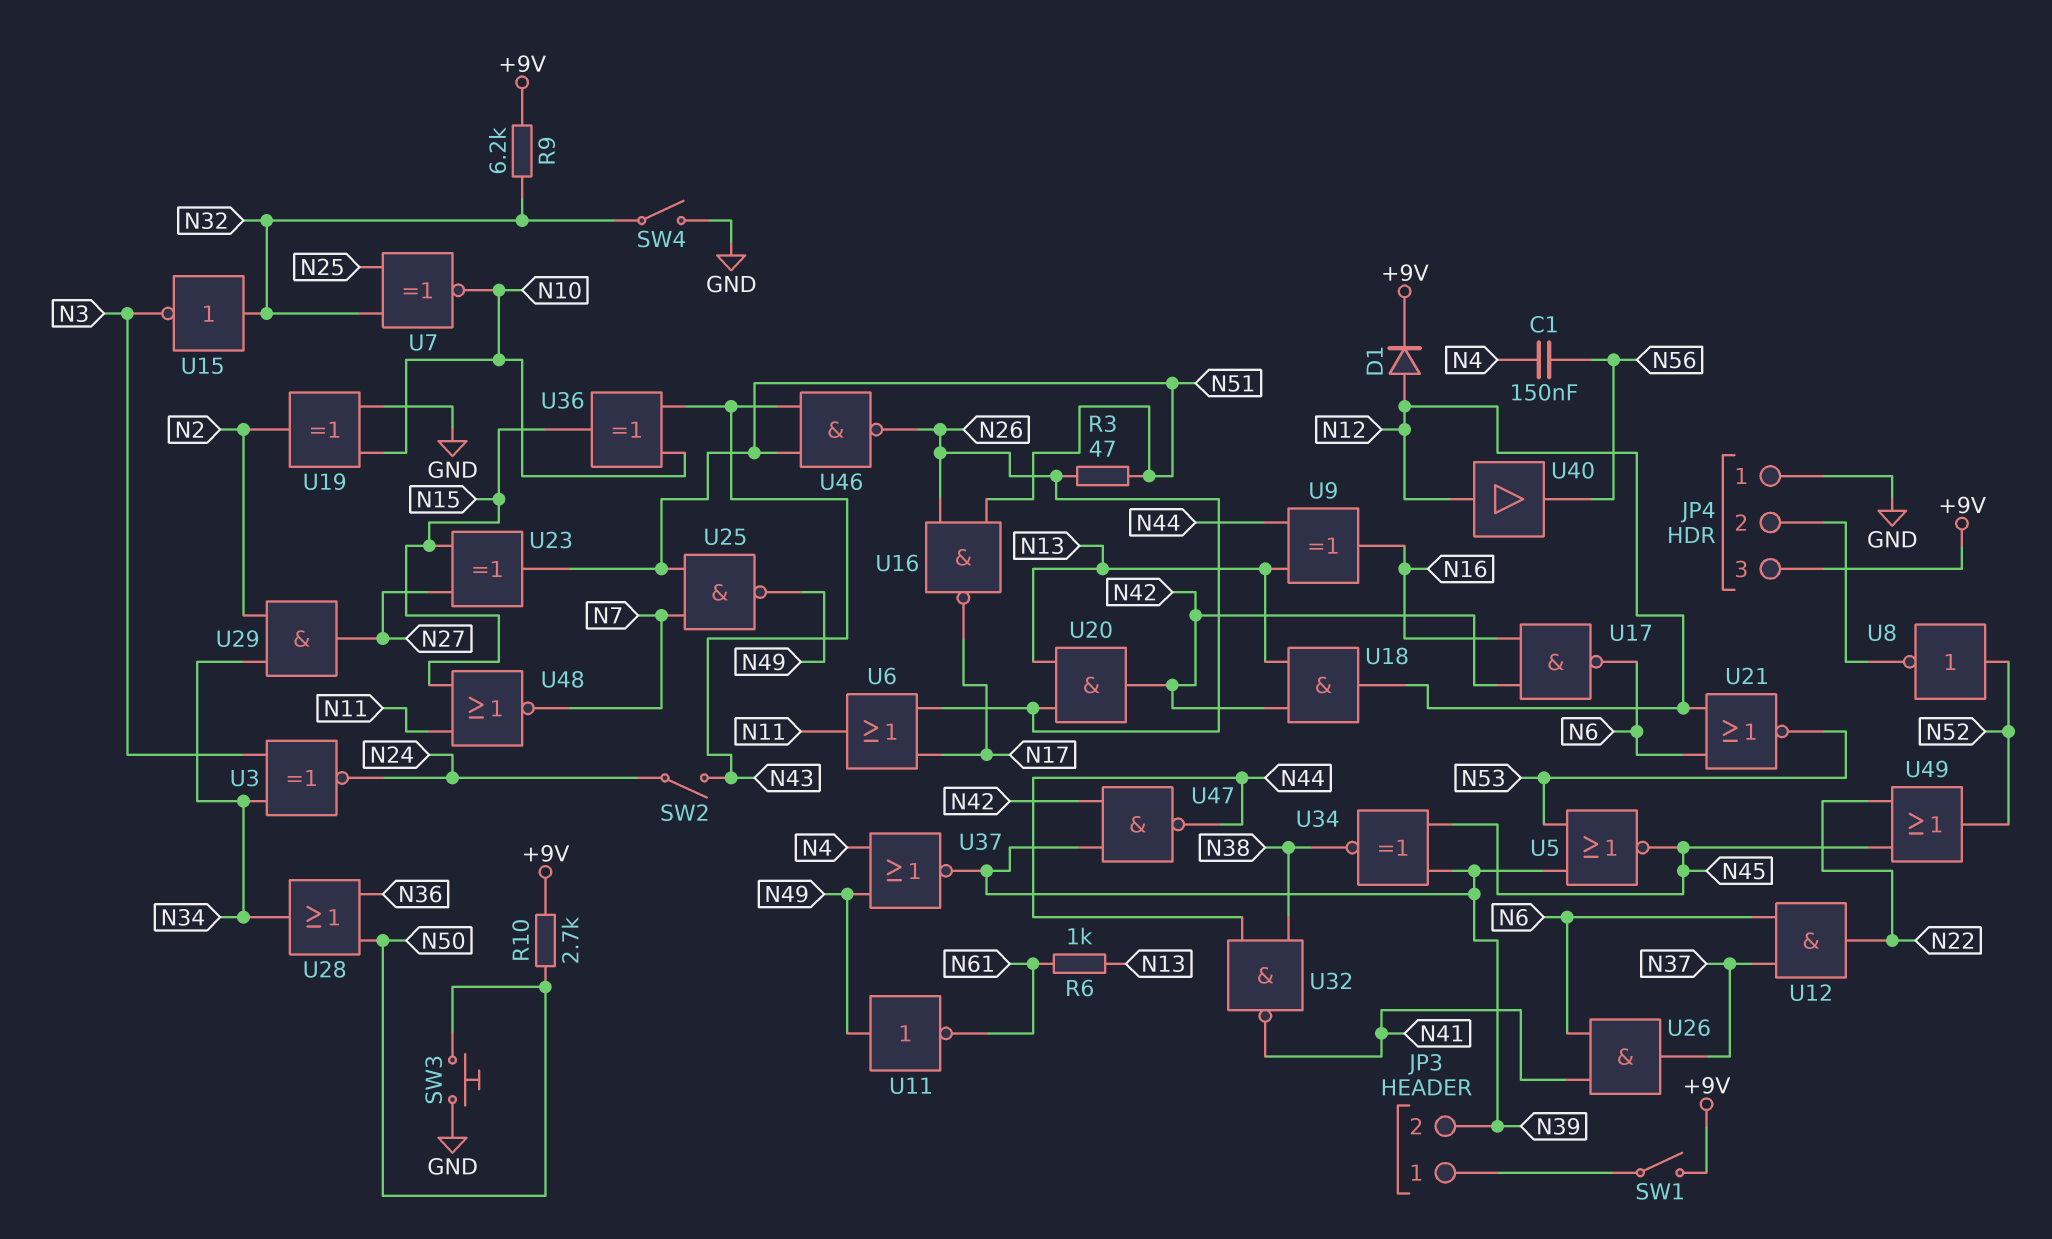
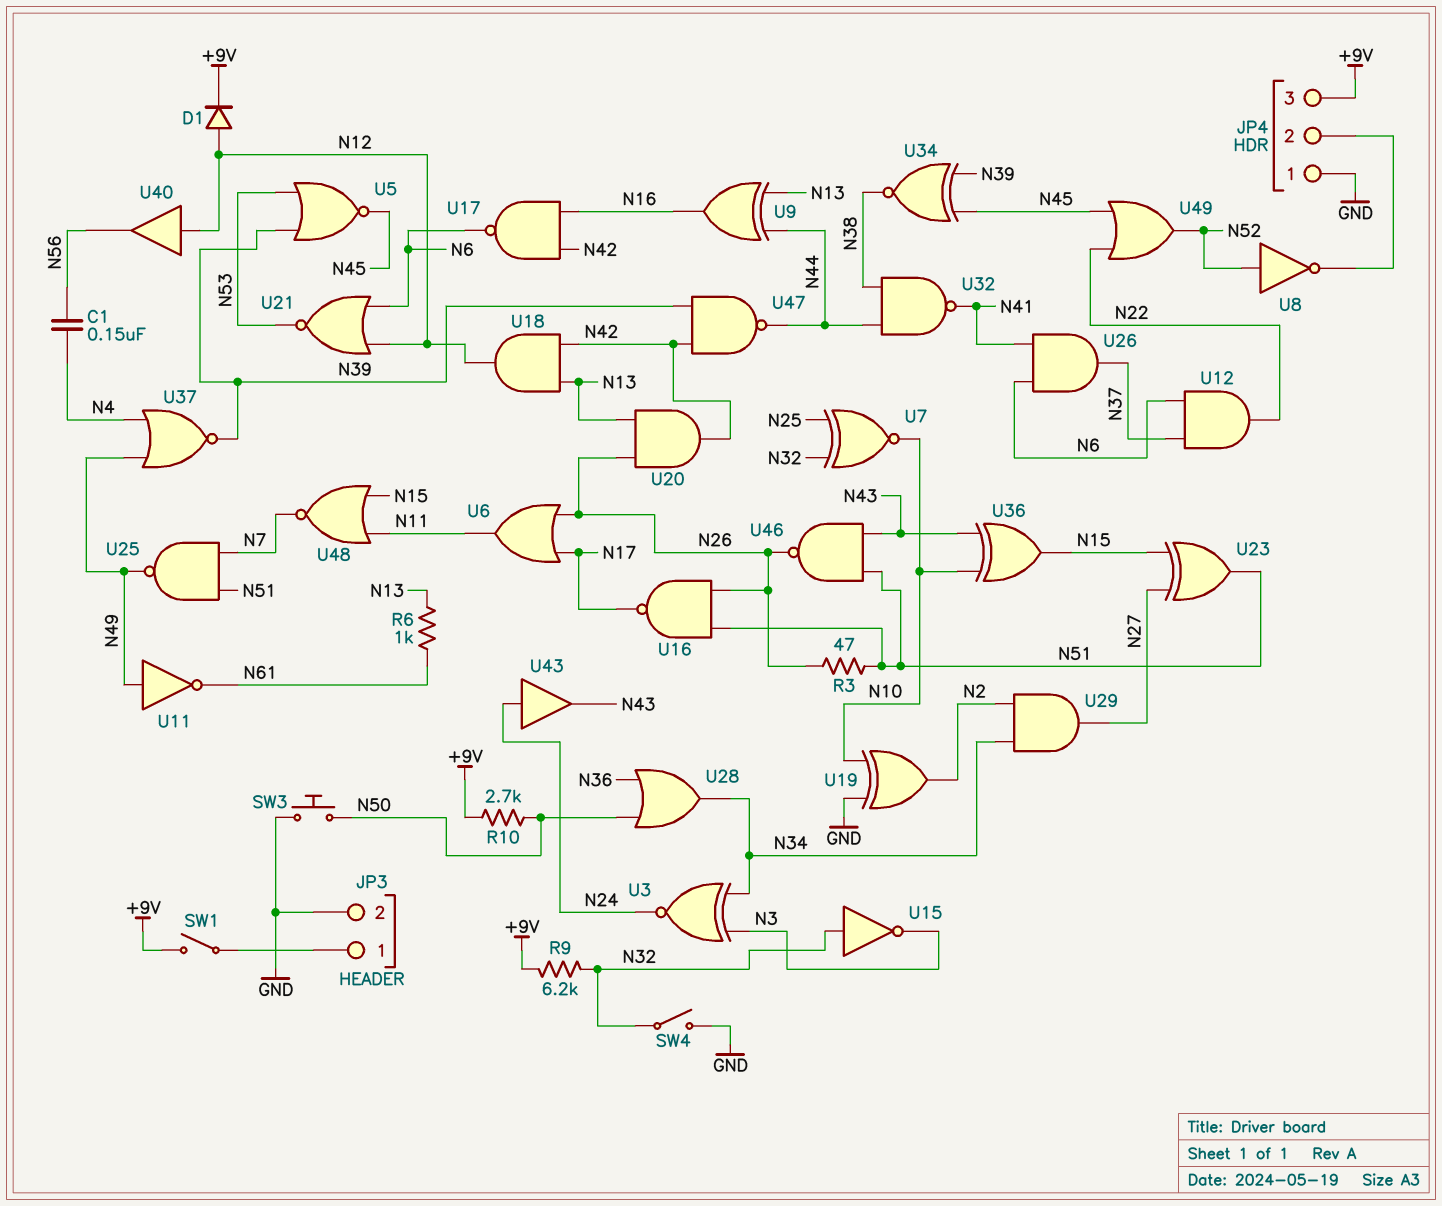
JP3 pin 2: N39 -> GND
SW2: switch (N24, N43) -> none
U43: none -> buffer (in N24, out N43)

